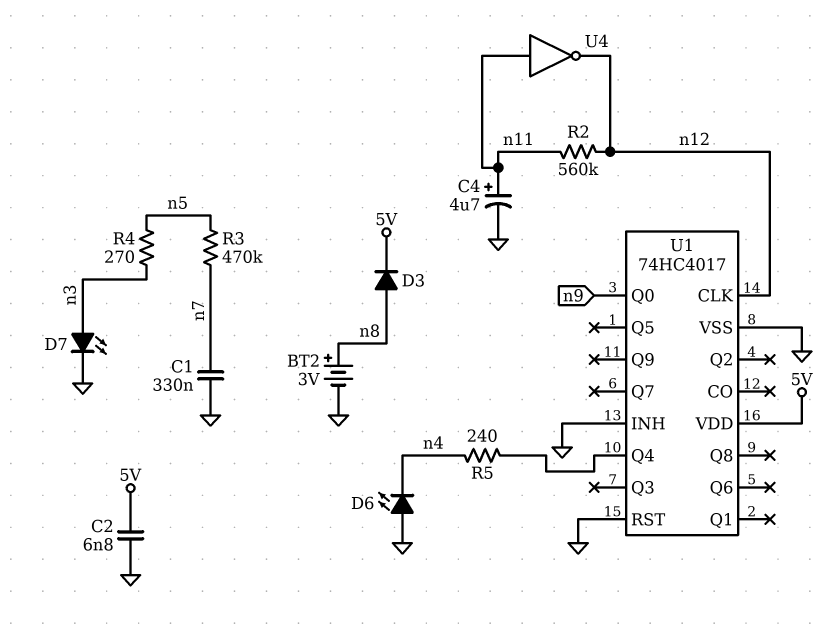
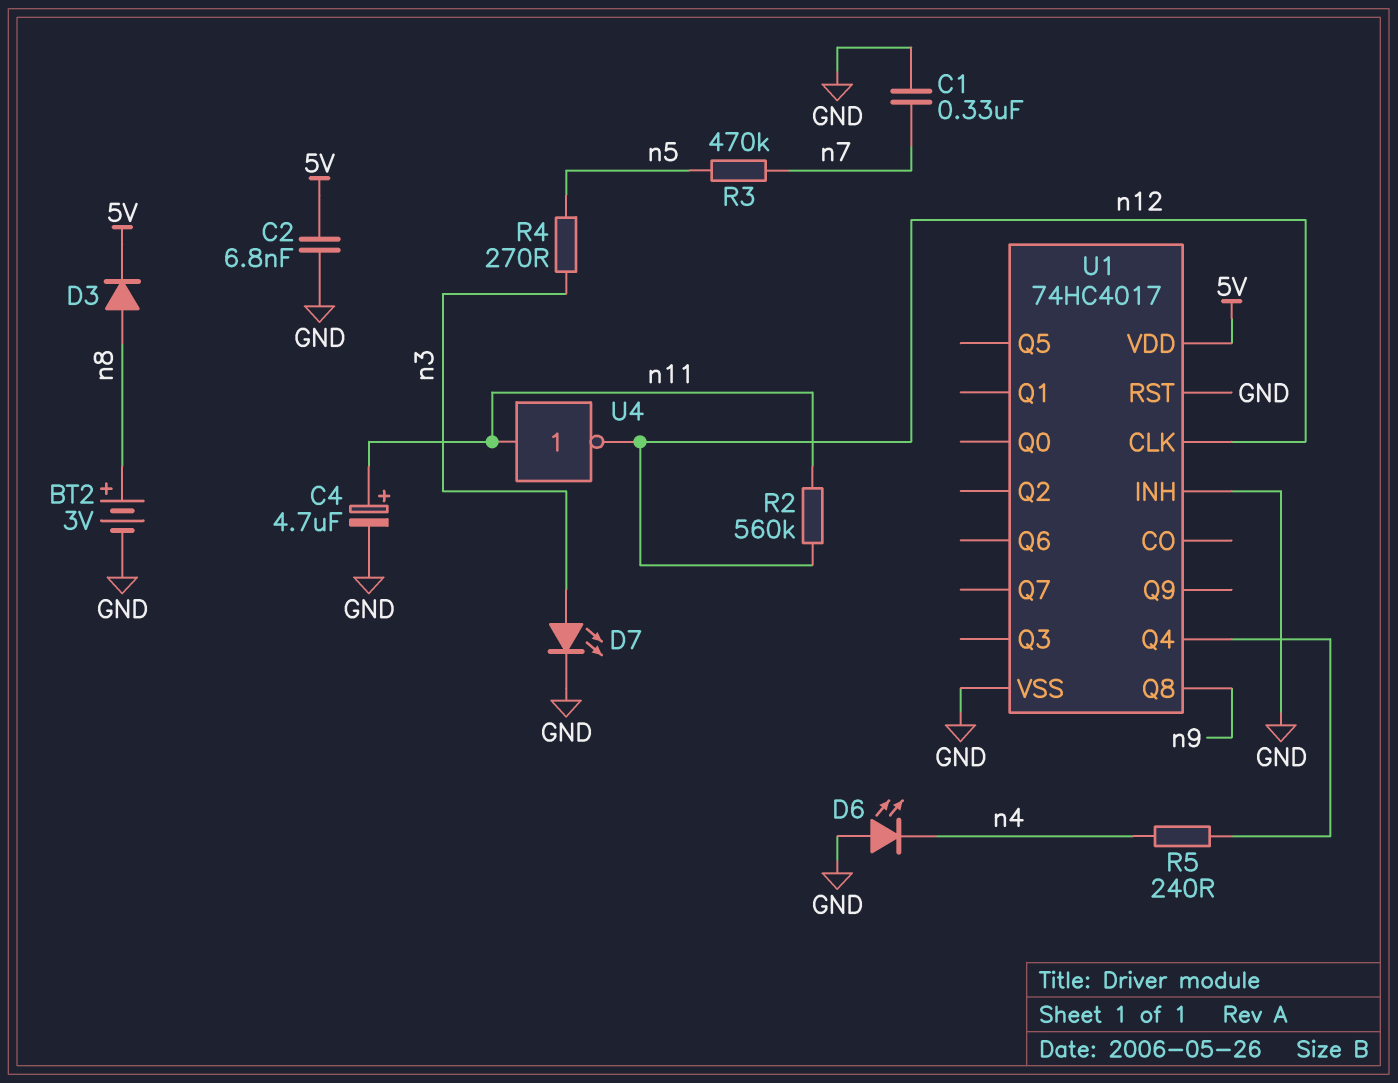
U1 pin Q0: n9 -> none
U1 pin Q8: none -> n9

